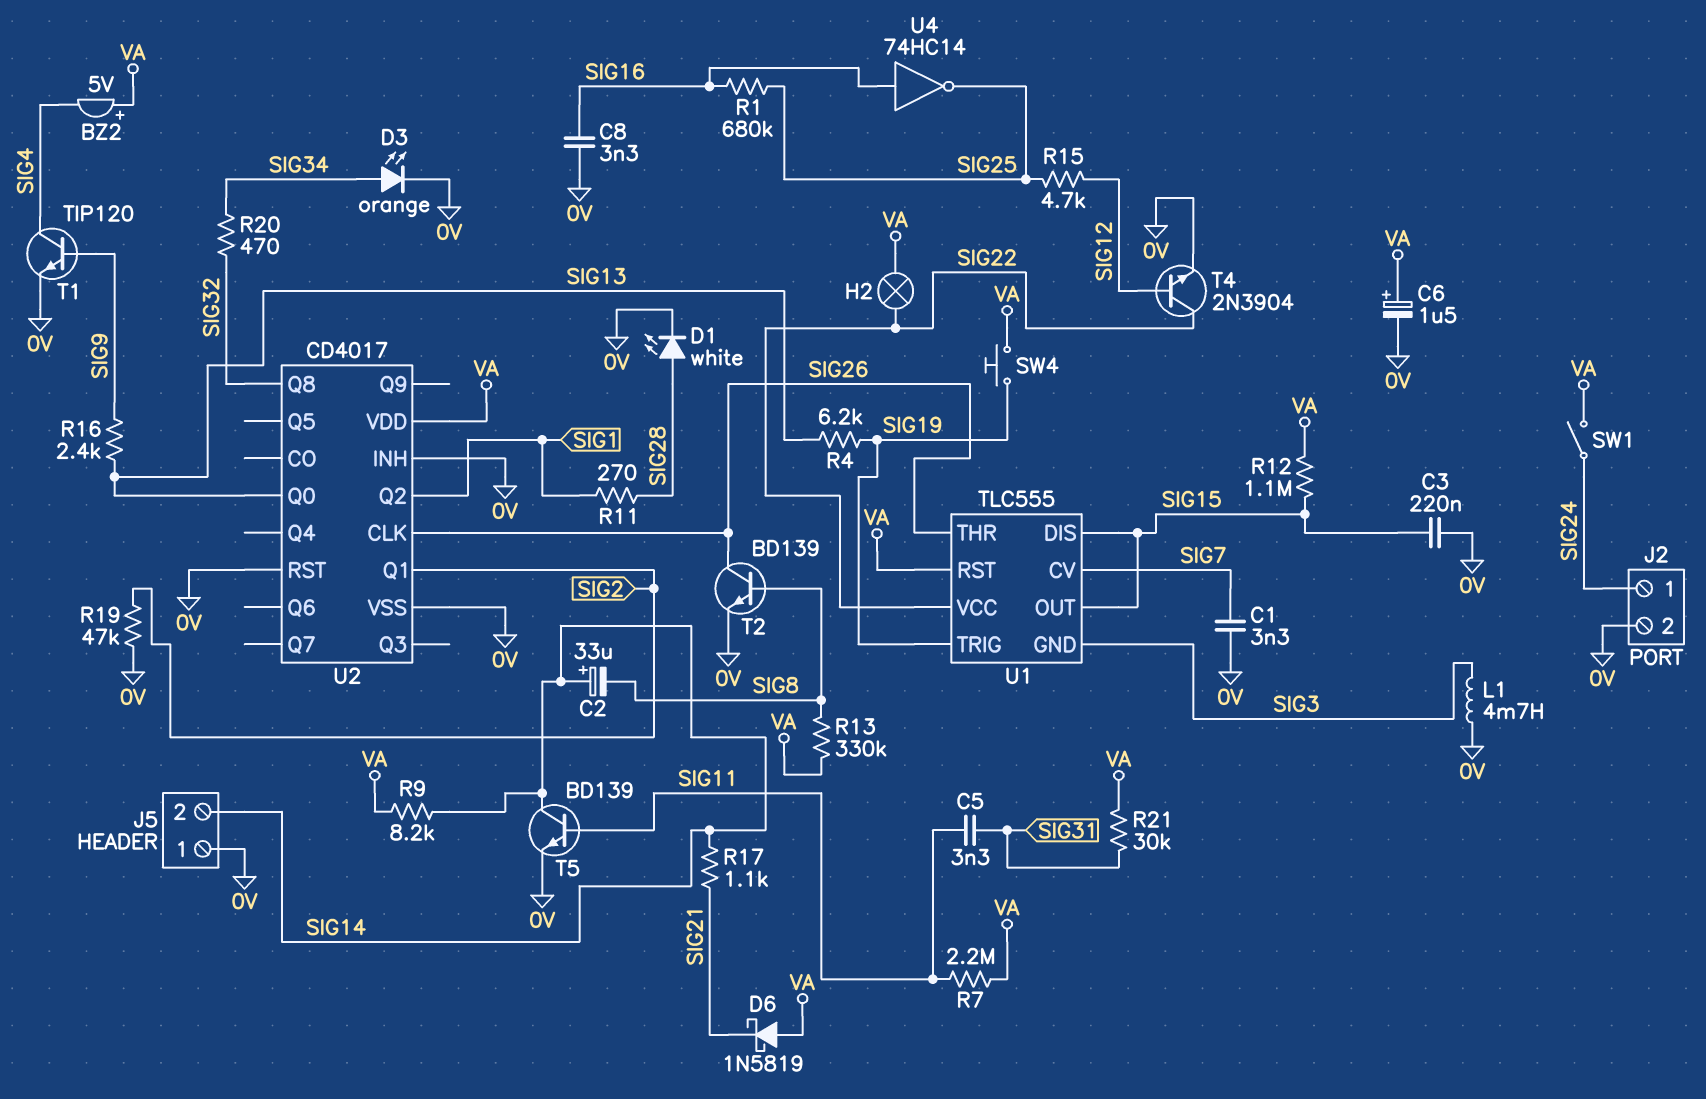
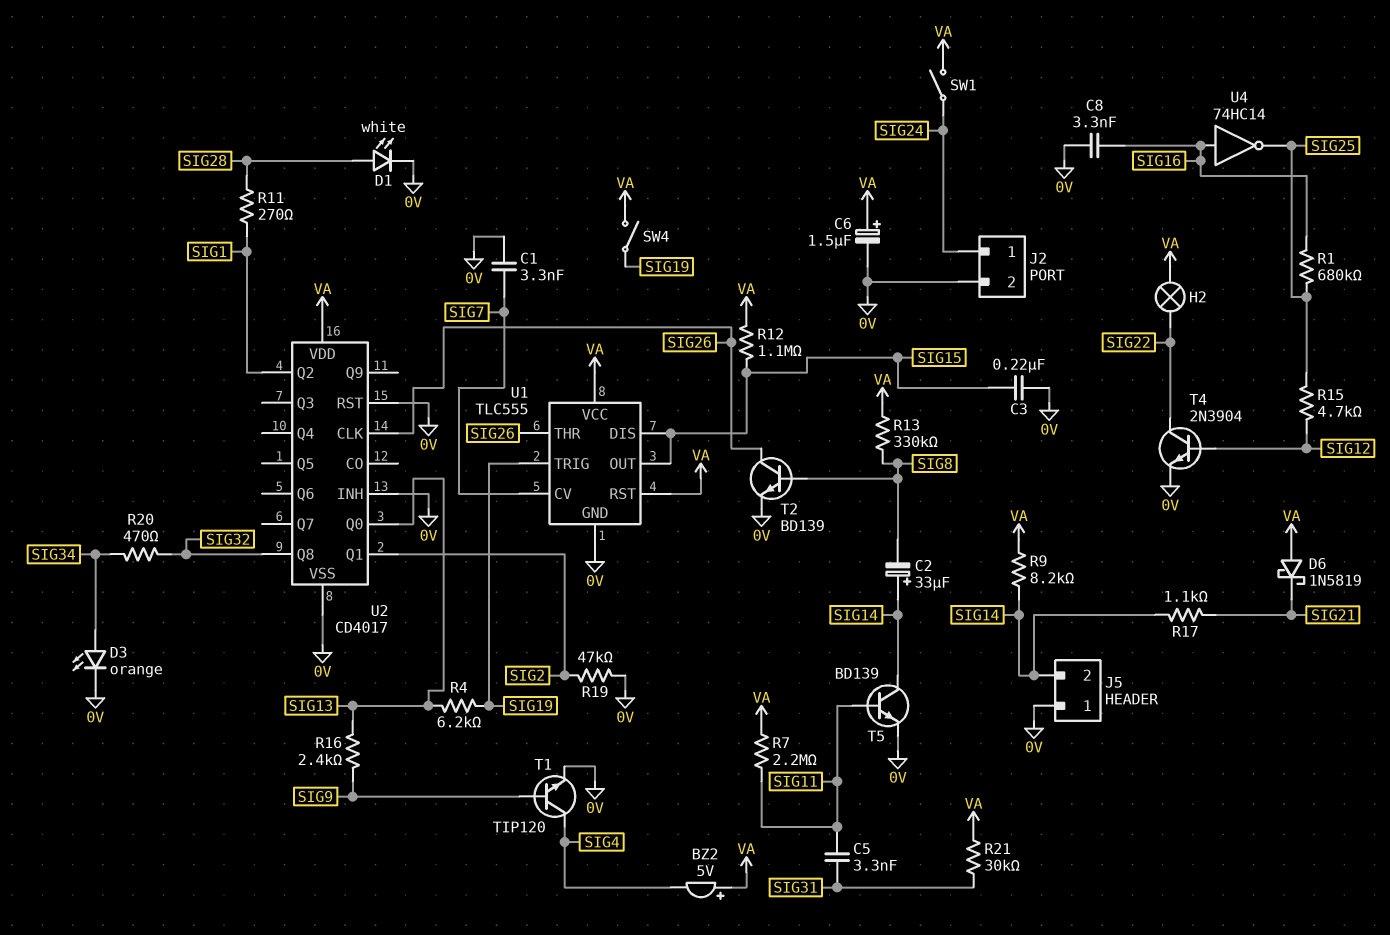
L1: 4.7mH (0V, SIG3) -> none
SW4: button (SIG19, VA) -> switch (SIG19, VA)
U1 pin GND: SIG3 -> 0V
U1 pin VCC: SIG22 -> VA

